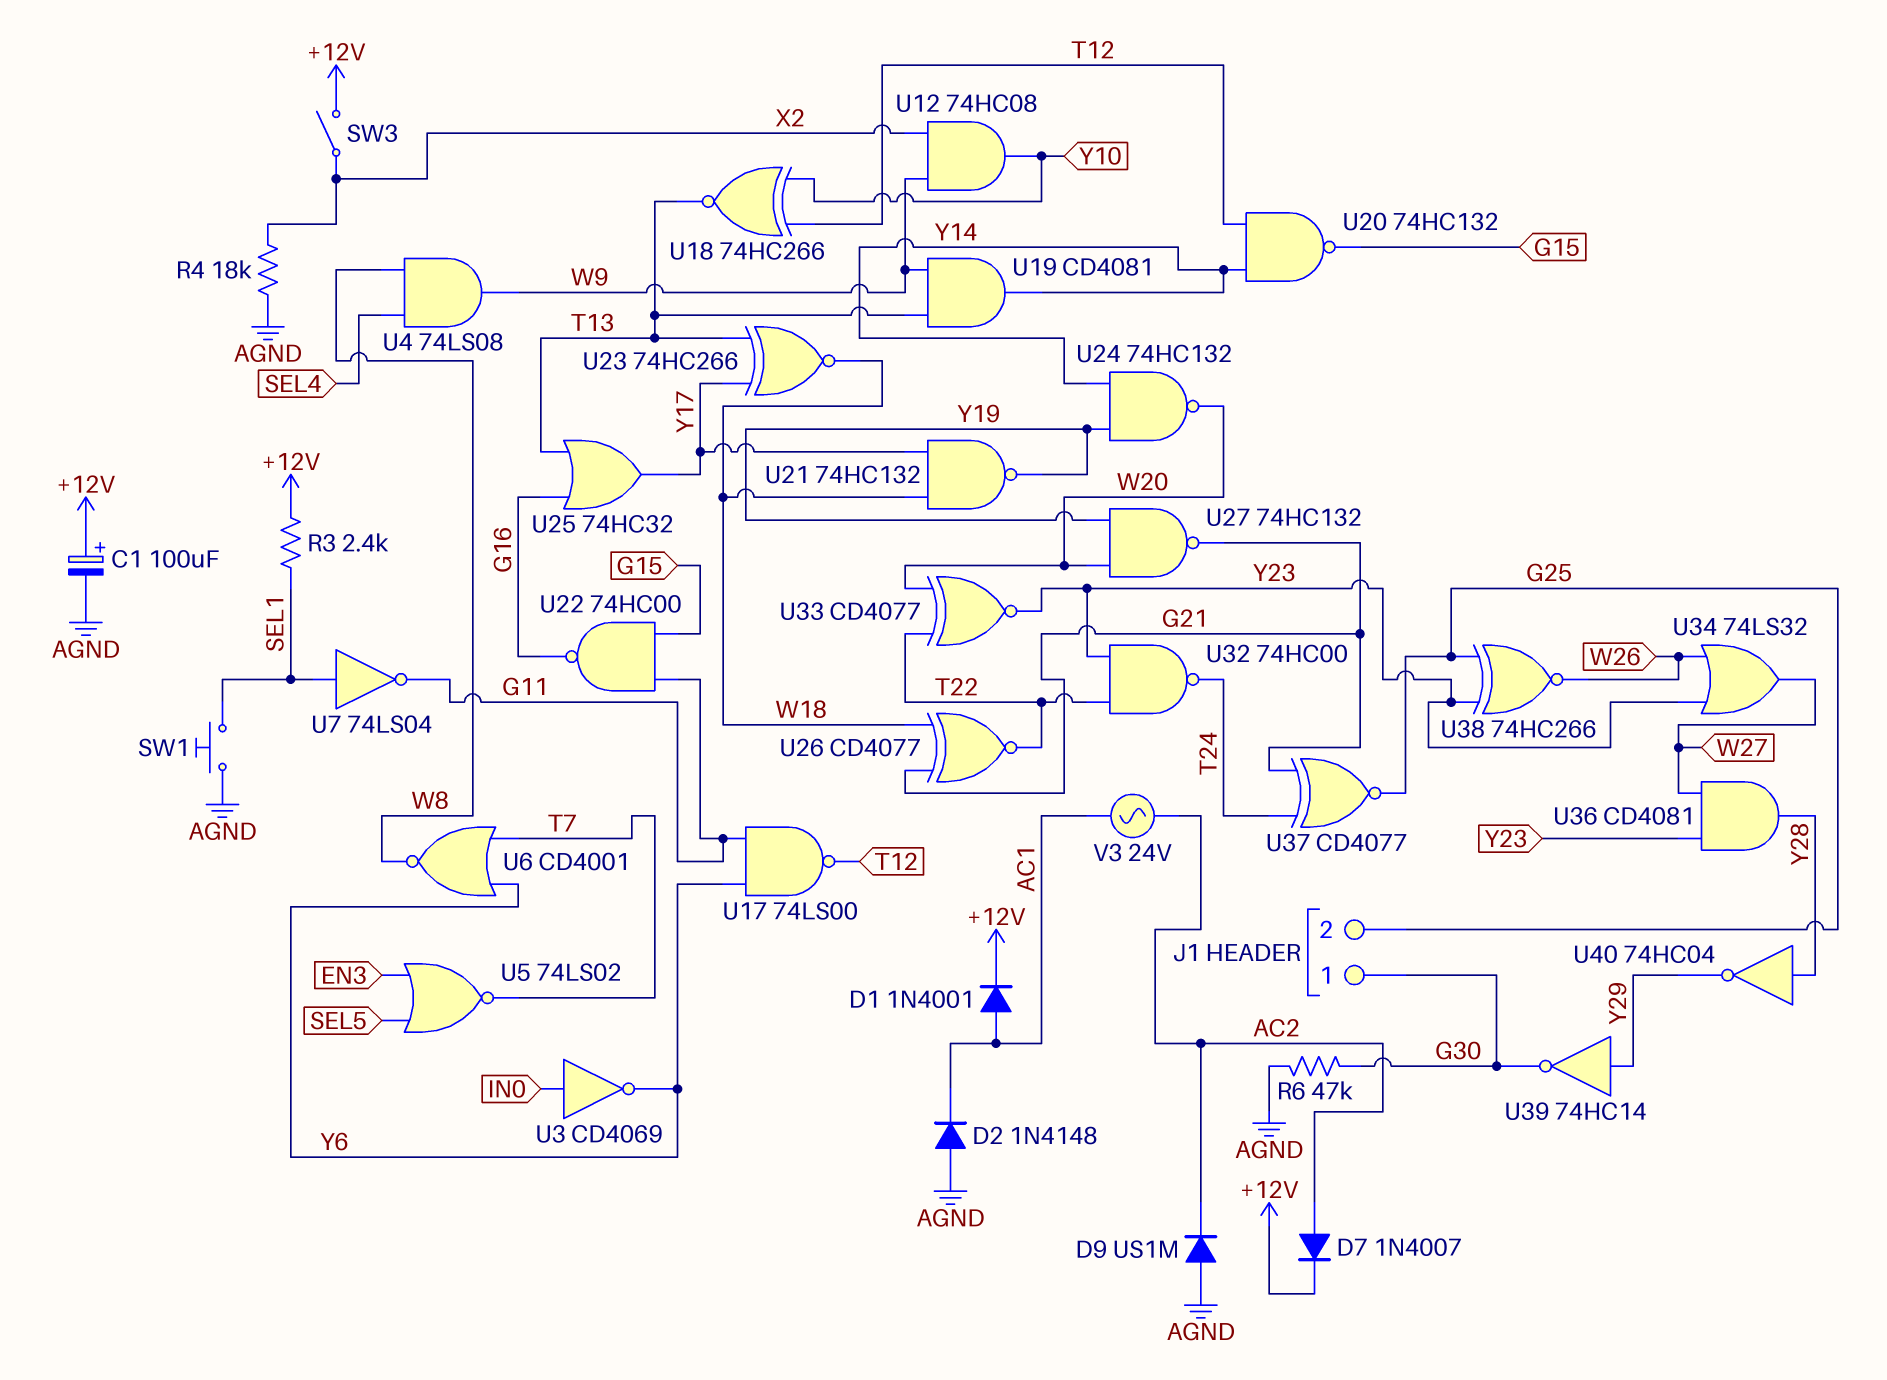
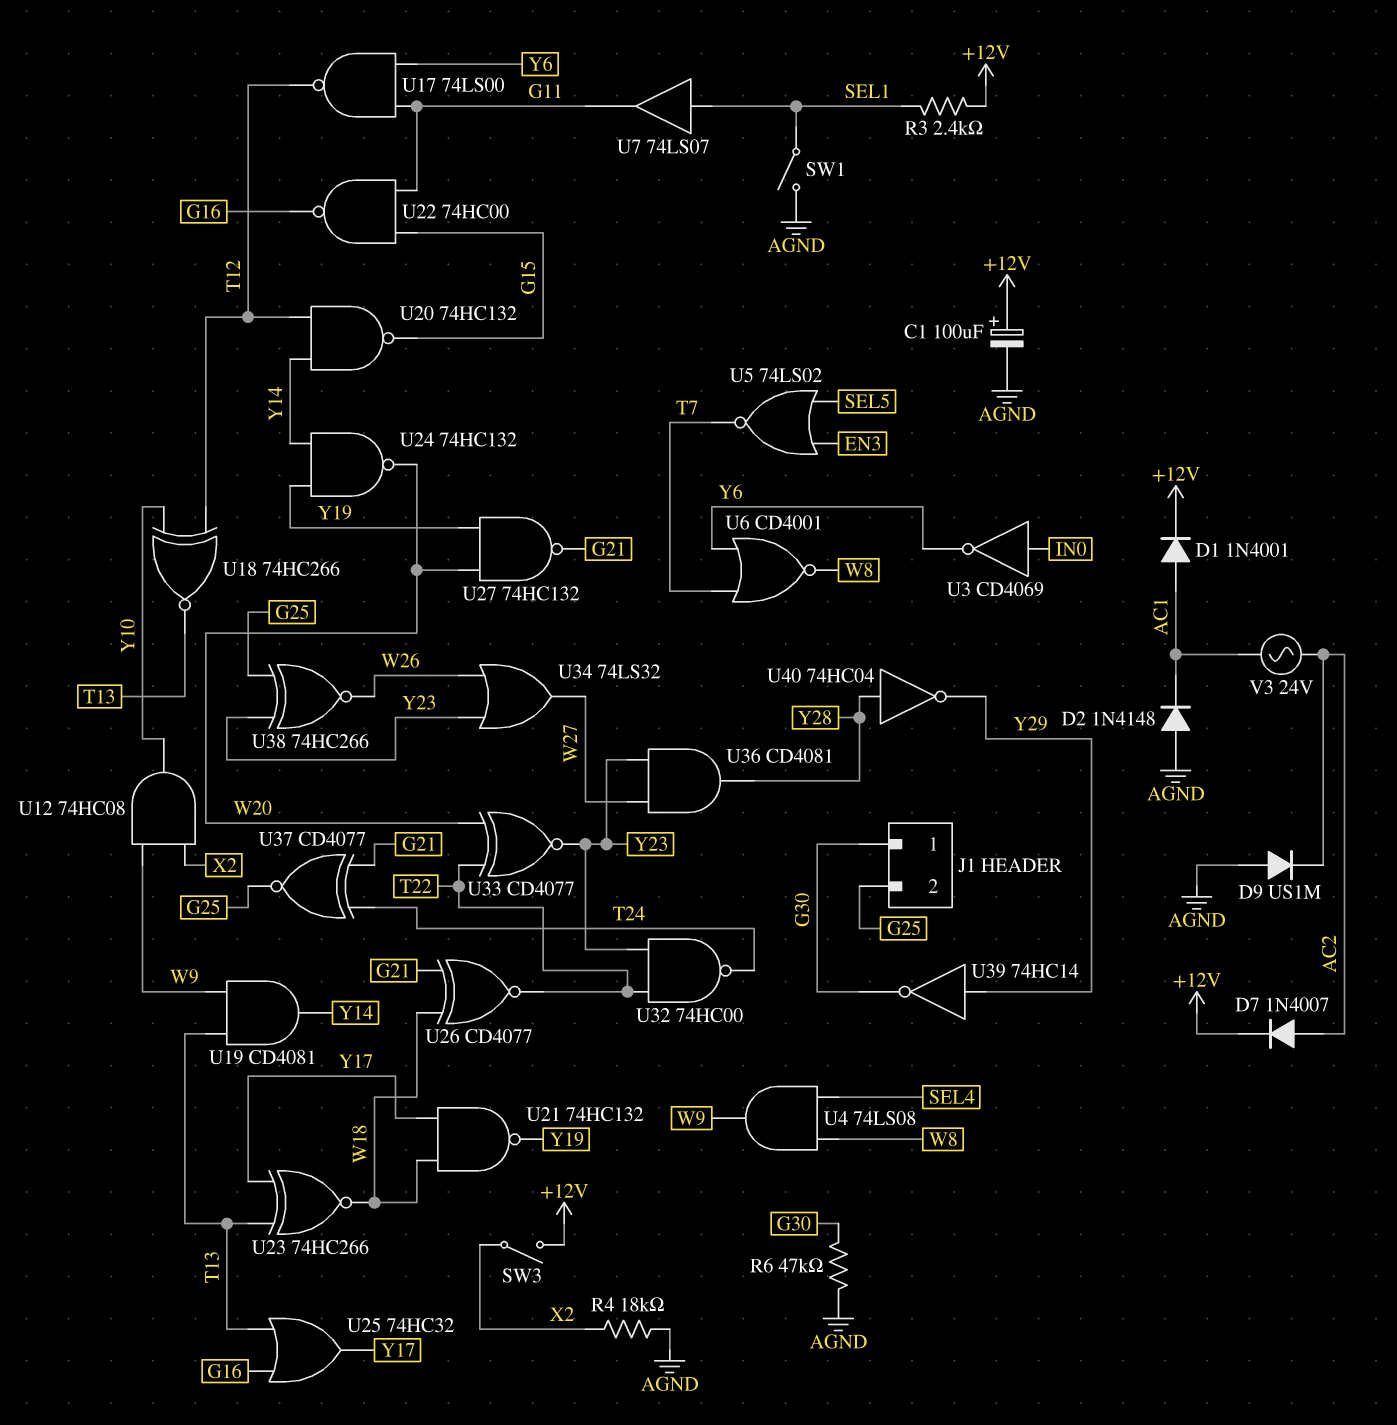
SW1: button (AGND, SEL1) -> switch (AGND, SEL1)
U7: NOT 74LS04 (in SEL1, out G11) -> buffer 74LS07 (in SEL1, out G11)

